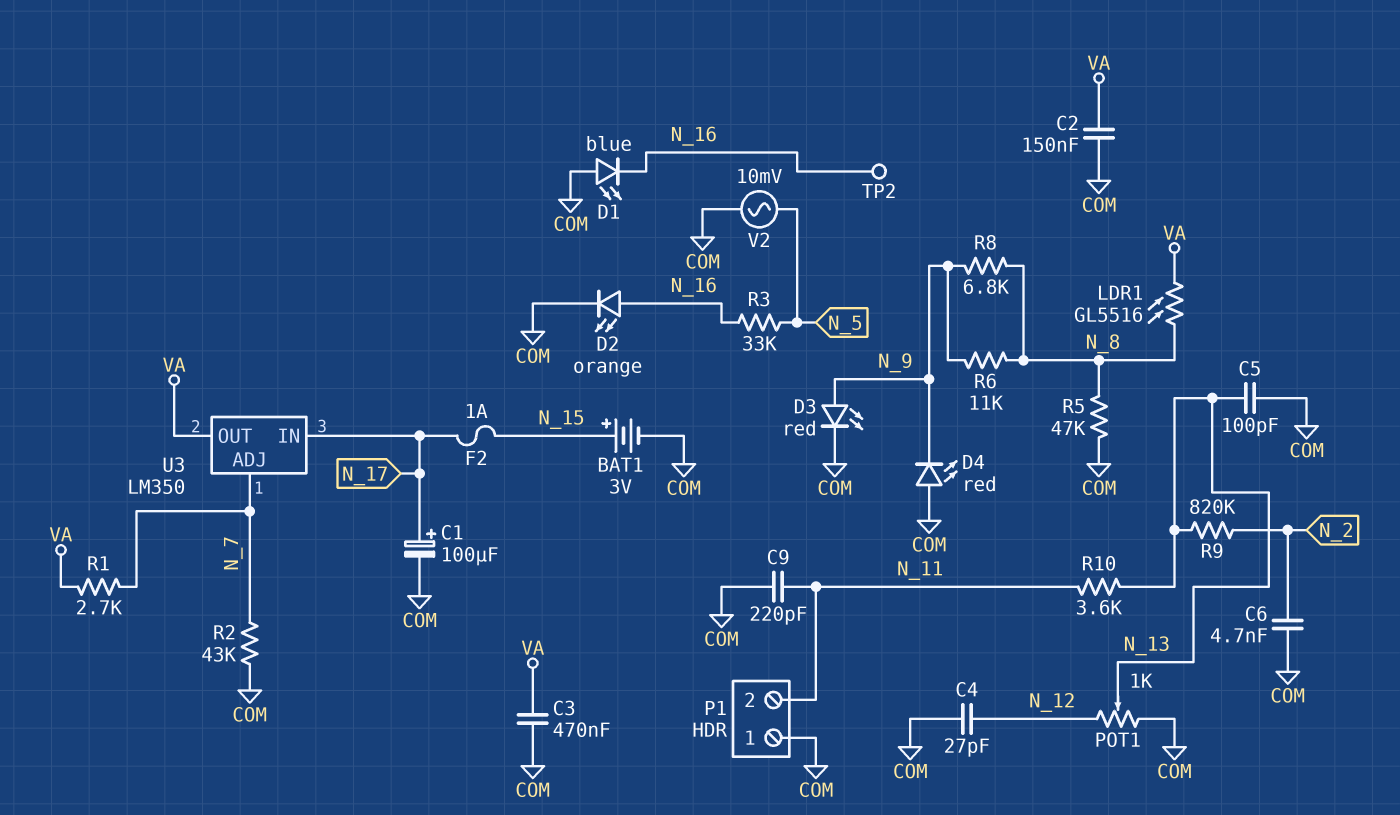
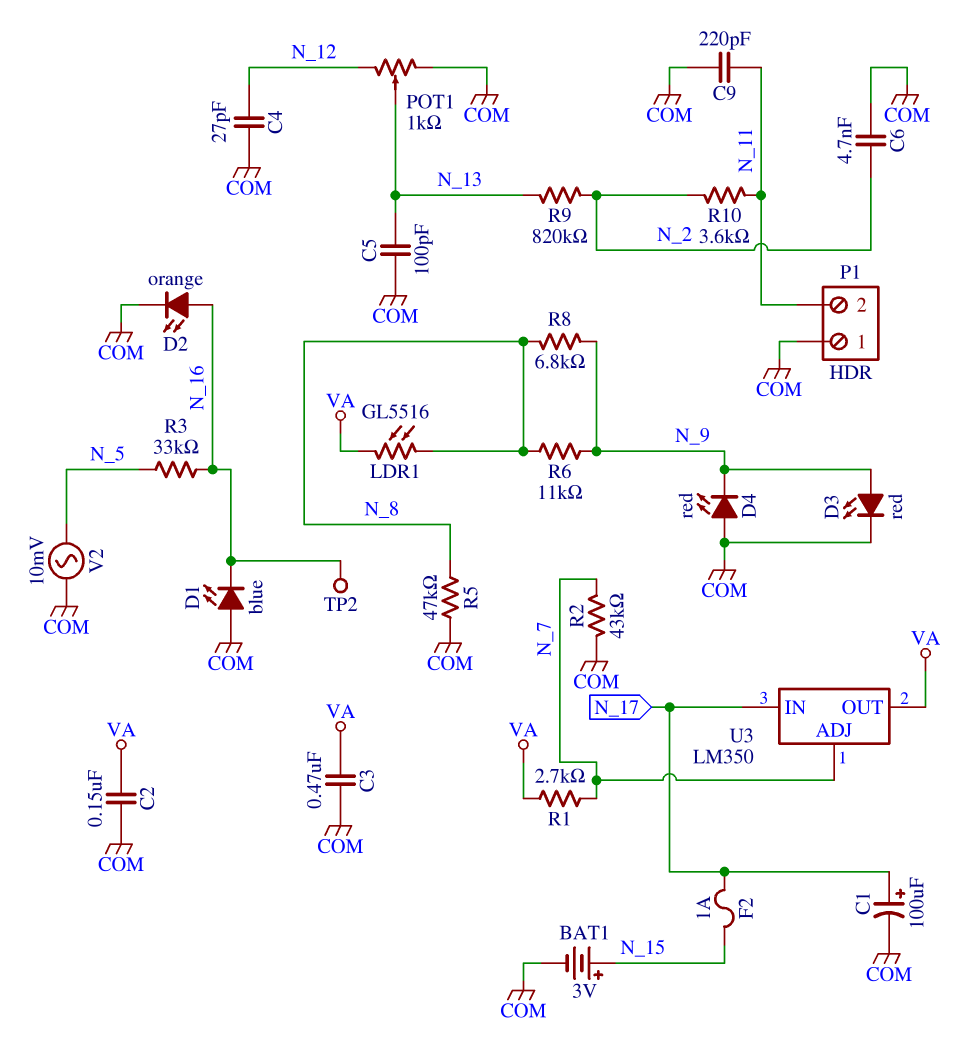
R10: 3.6k (N_11, N_13) -> 3.6k (N_2, N_11)

